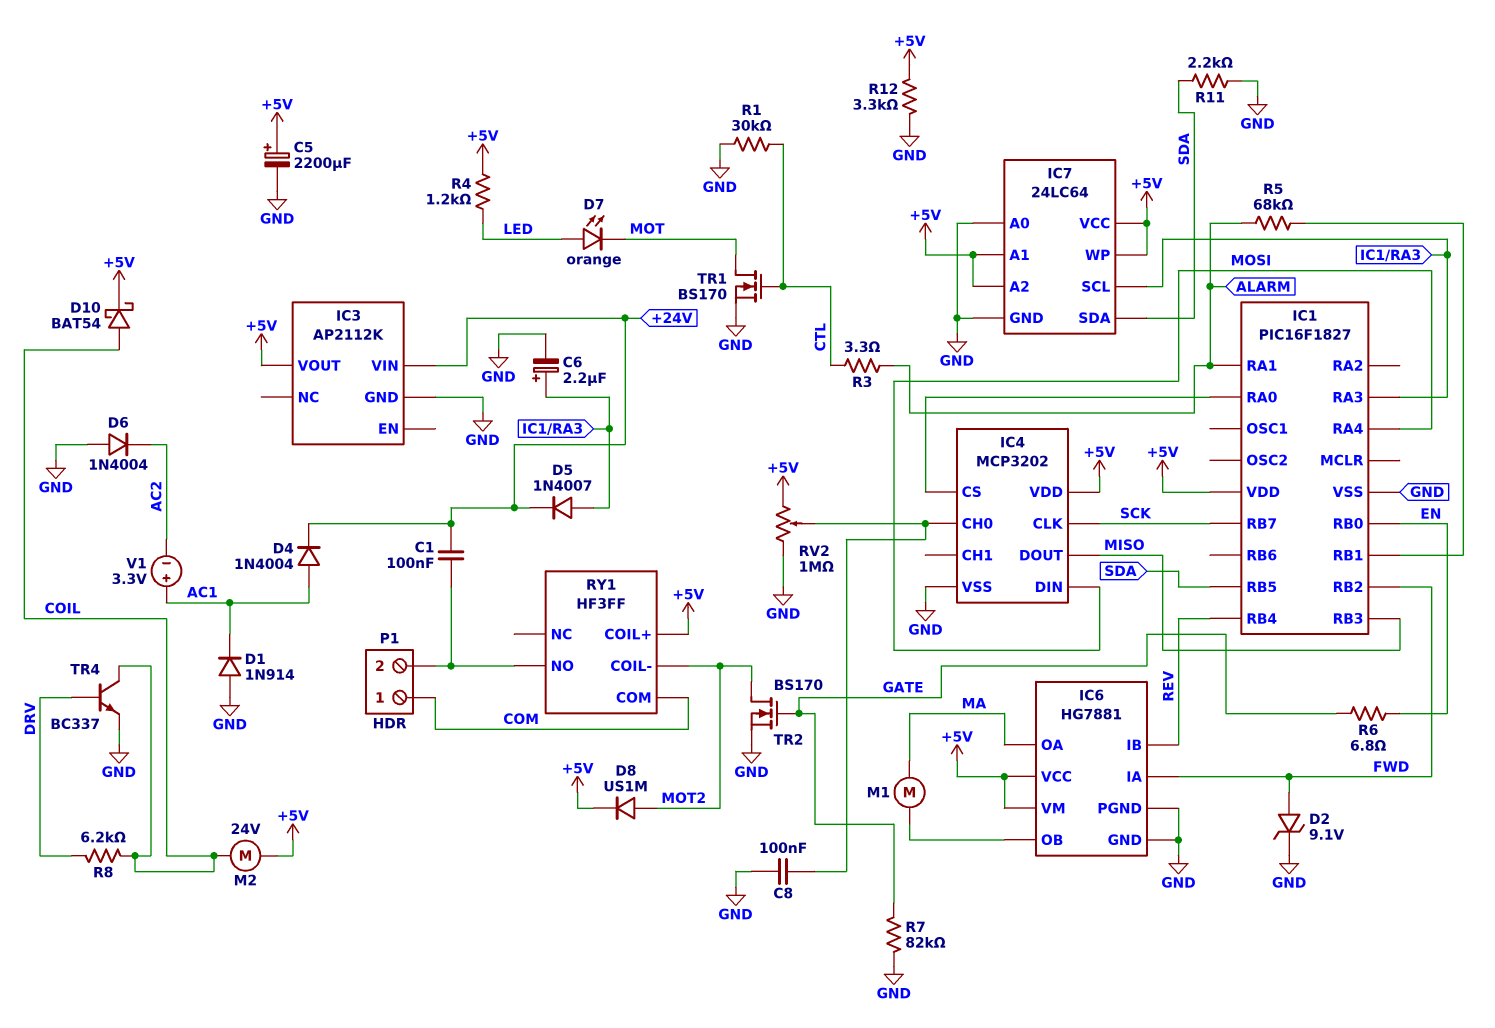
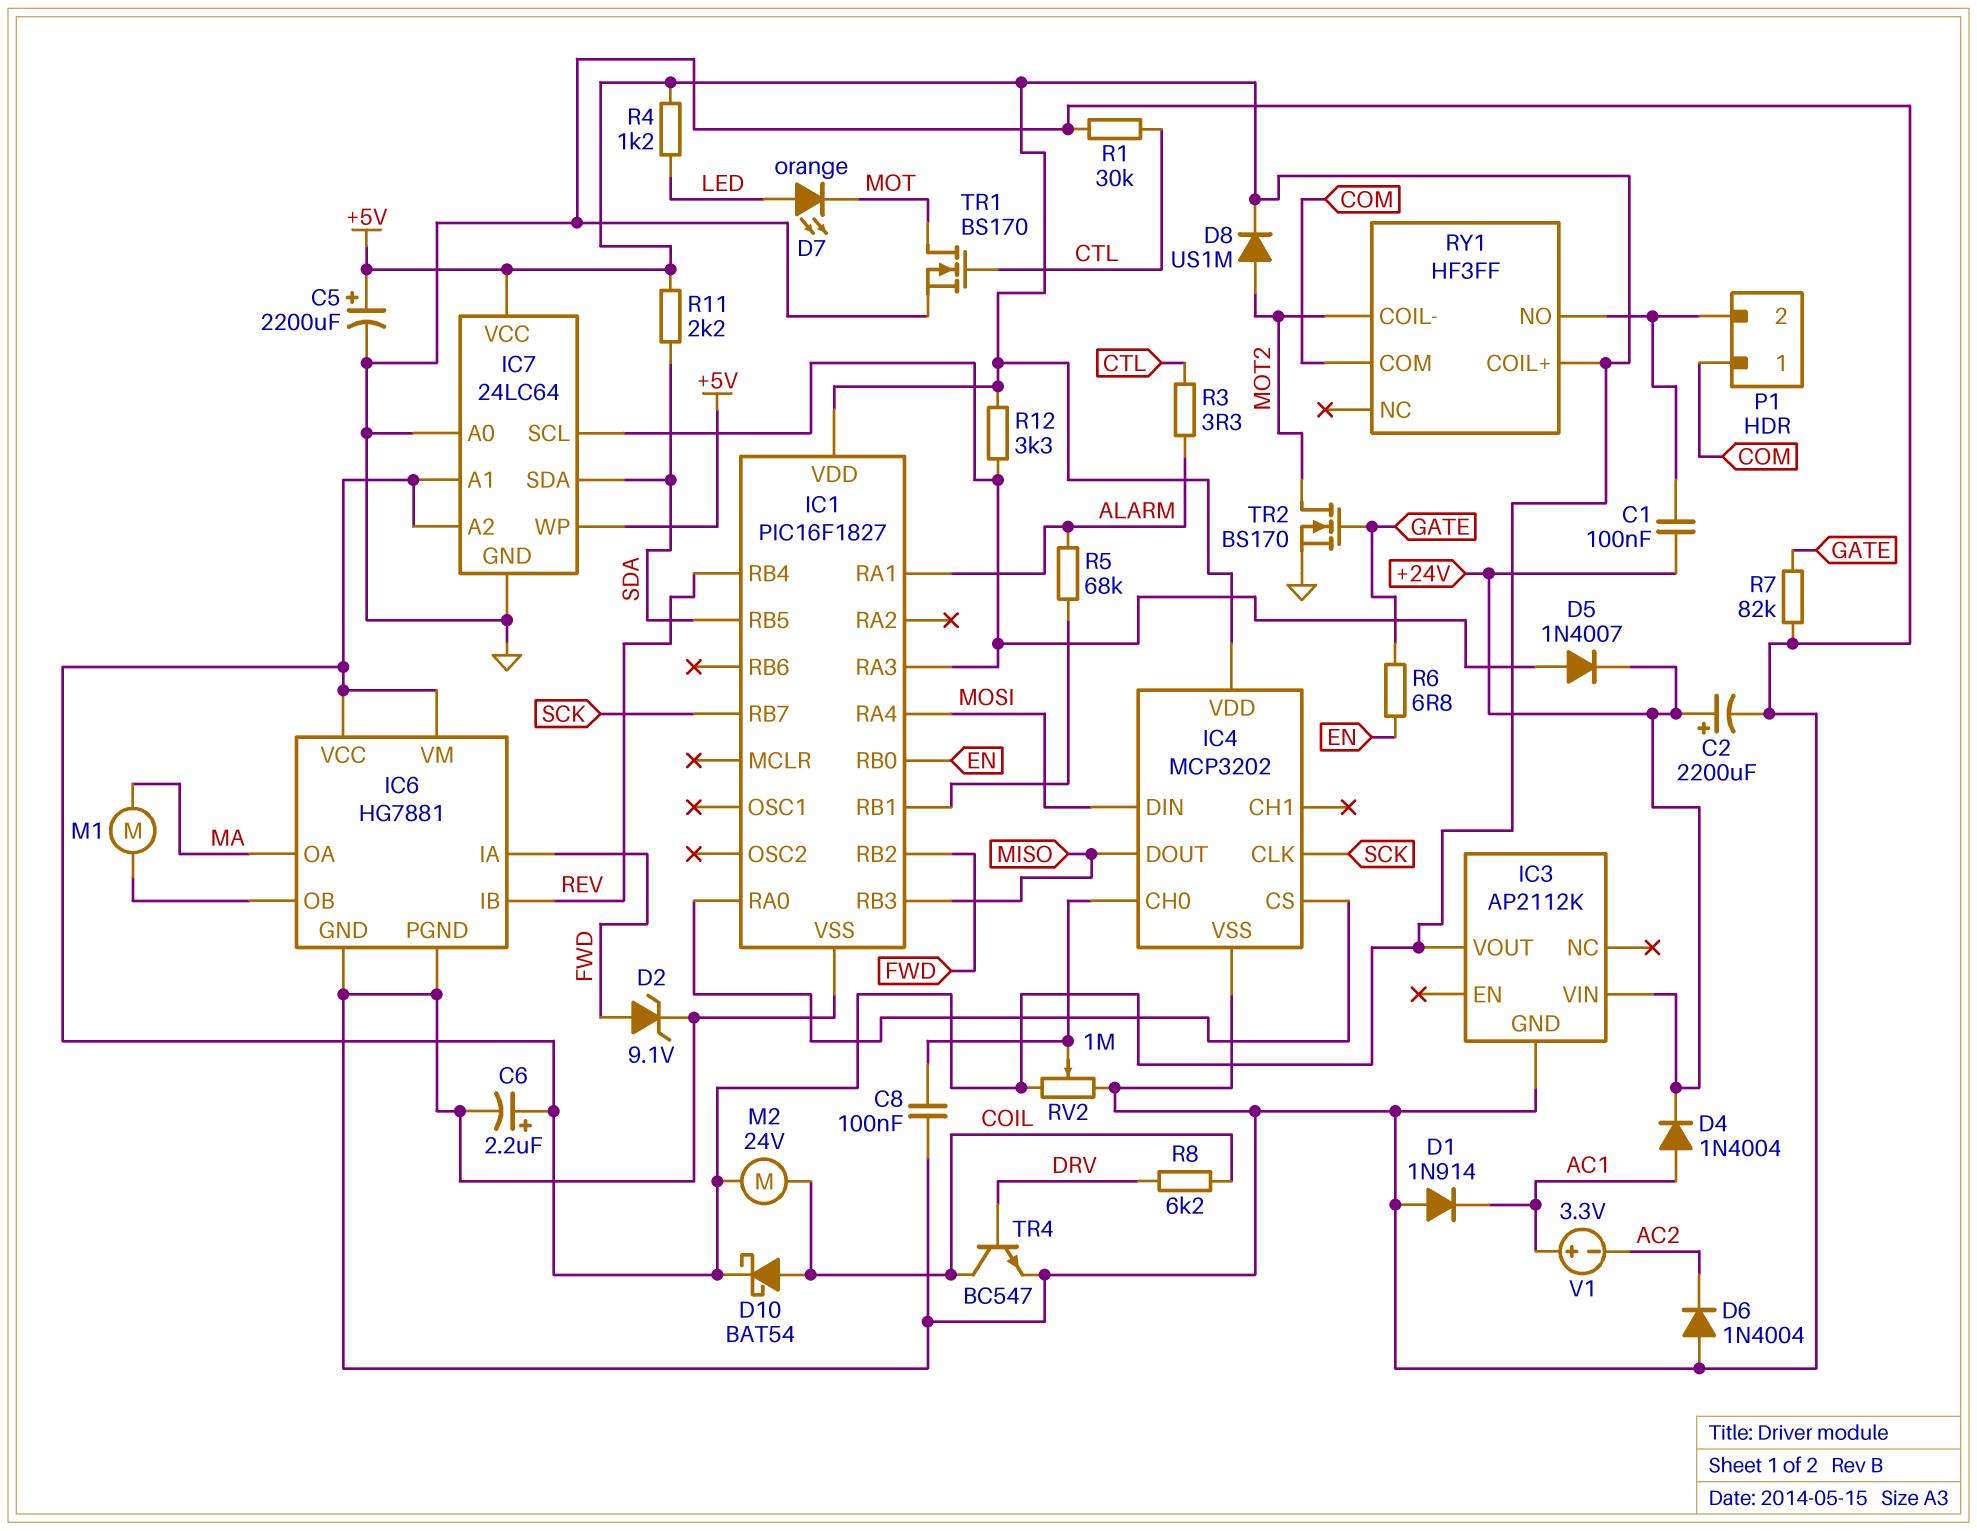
C2: none -> 2200uF (plus +24V, minus GND)
C6: 2.2uF (plus IC1/RA3, minus GND) -> 2.2uF (plus +5V, minus GND)
R11: 2.2k (GND, SDA) -> 2.2k (+5V, SDA)
R12: 3.3k (+5V, GND) -> 3.3k (+5V, IC1/RA3)
TR4: NPN BC337 (B DRV, C COIL, E GND) -> NPN BC547 (B DRV, C COIL, E GND)

